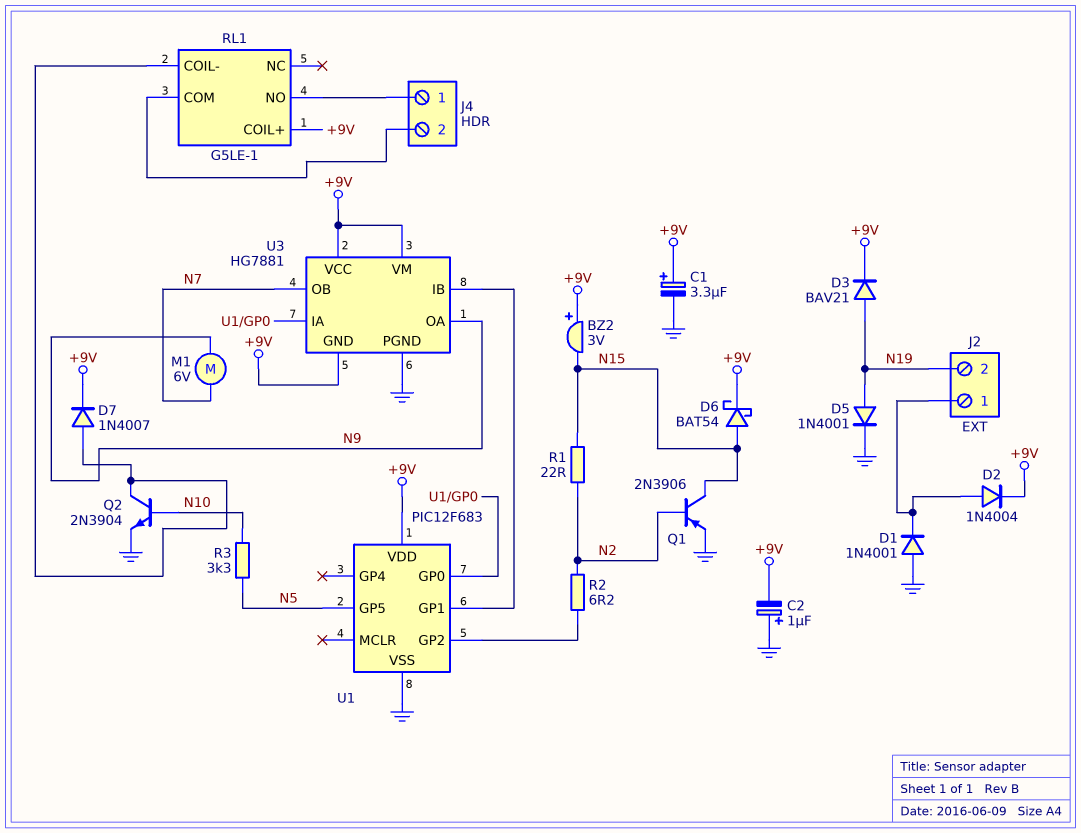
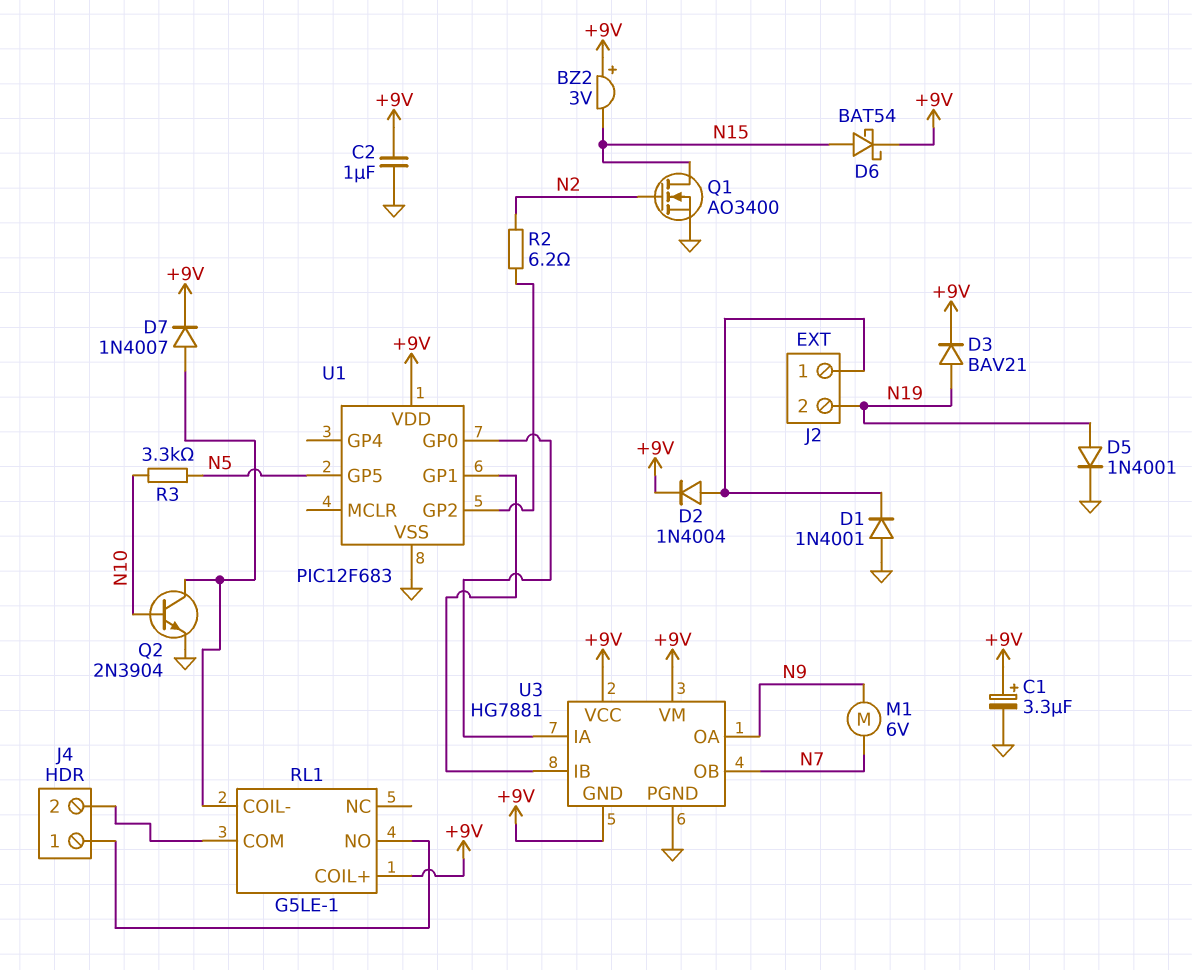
C2: 1uF (plus GND, minus +9V) -> 1uF (+9V, GND)
Q1: PNP 2N3906 (B N2, C N15, E GND) -> NMOS AO3400 (G N2, D N15, S GND)
R1: 22 (N2, N15) -> none

